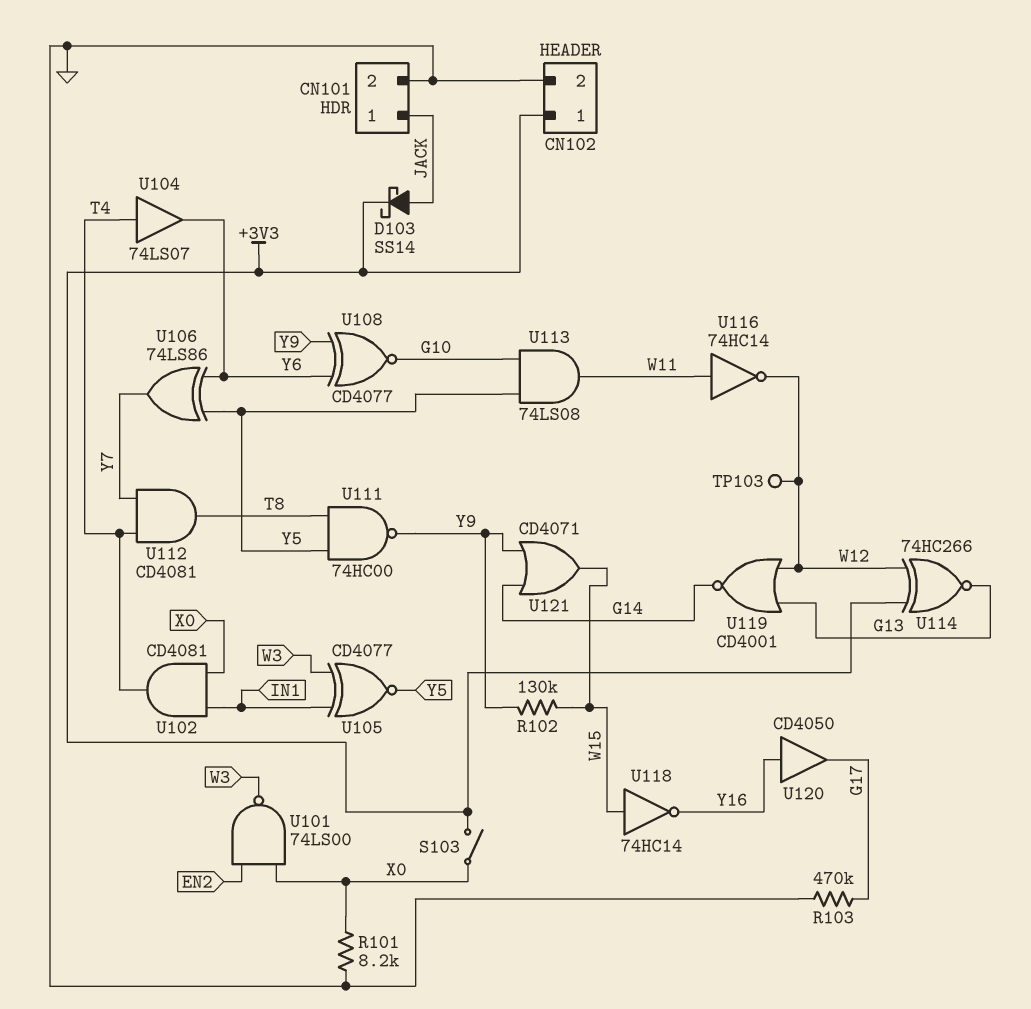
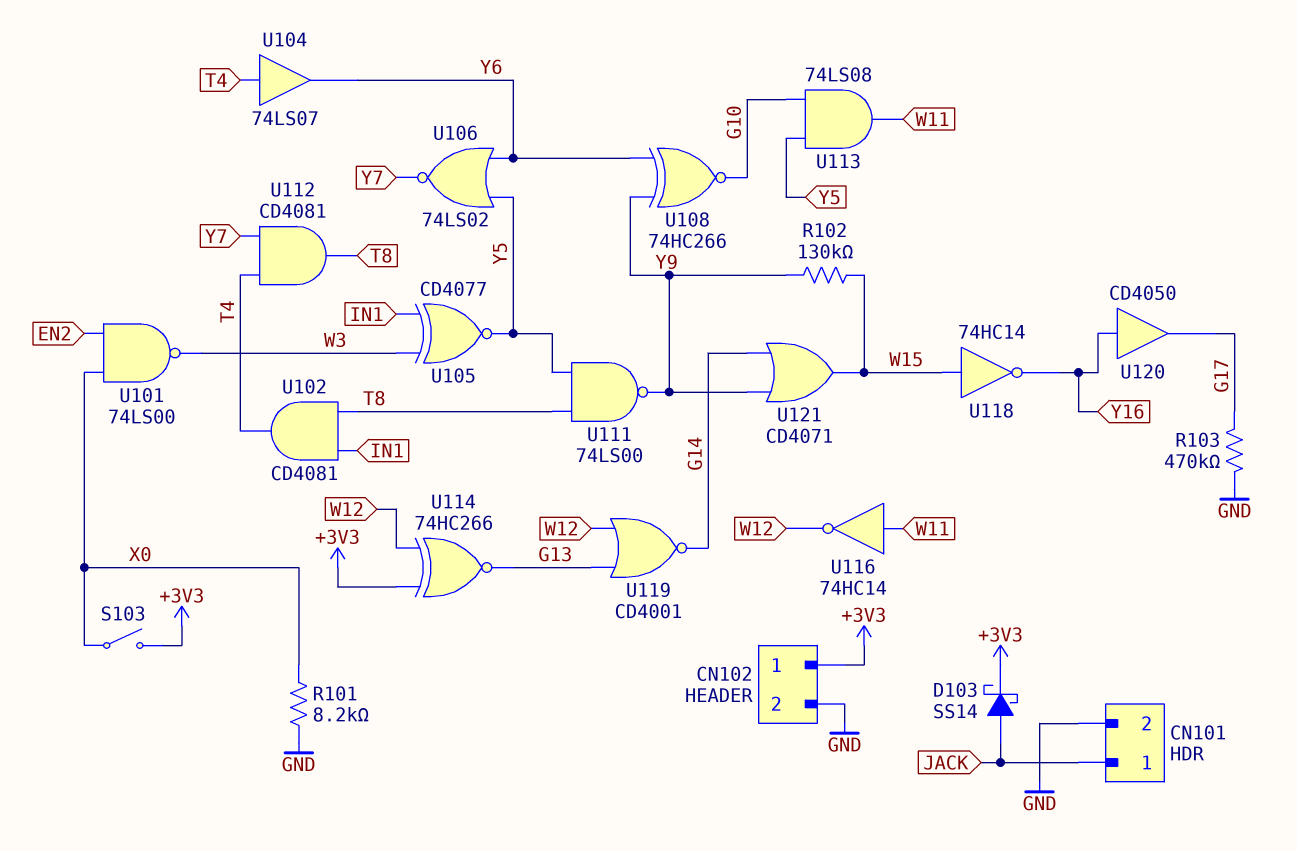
TP103: test point (W12) -> none
U102: AND CD4081 (in IN1, in X0, out T4) -> AND CD4081 (in IN1, in T8, out T4)
U106: XOR 74LS86 (in Y5, in Y6, out Y7) -> NOR 74LS02 (in Y5, in Y6, out Y7)
U108: XNOR CD4077 (in Y6, in Y9, out G10) -> XNOR 74HC266 (in Y6, in Y9, out G10)
U111: NAND 74HC00 (in T8, in Y5, out Y9) -> NAND 74LS00 (in T8, in Y5, out Y9)

